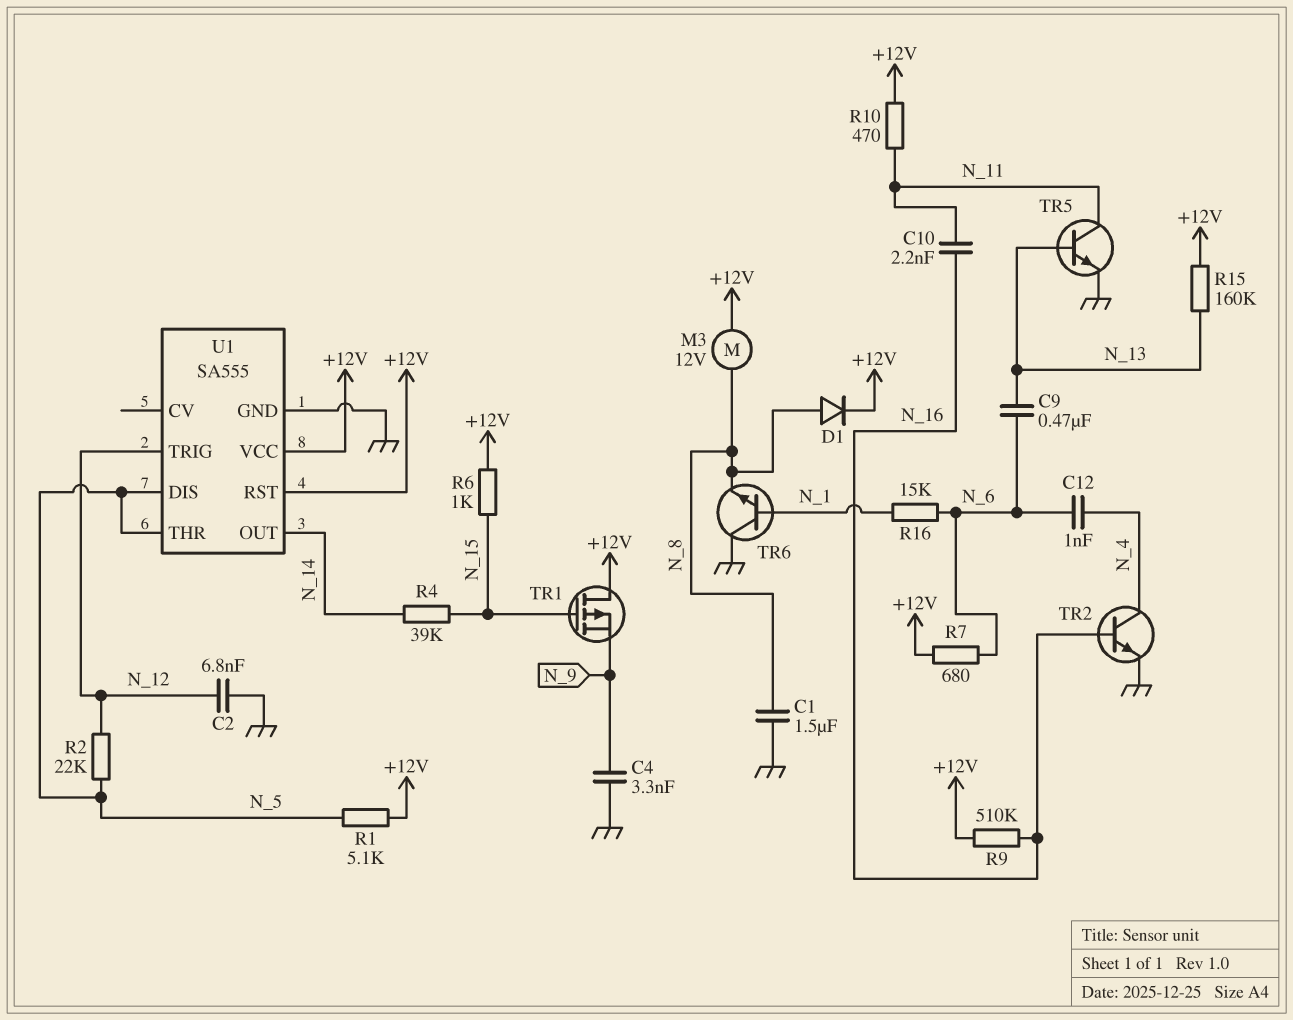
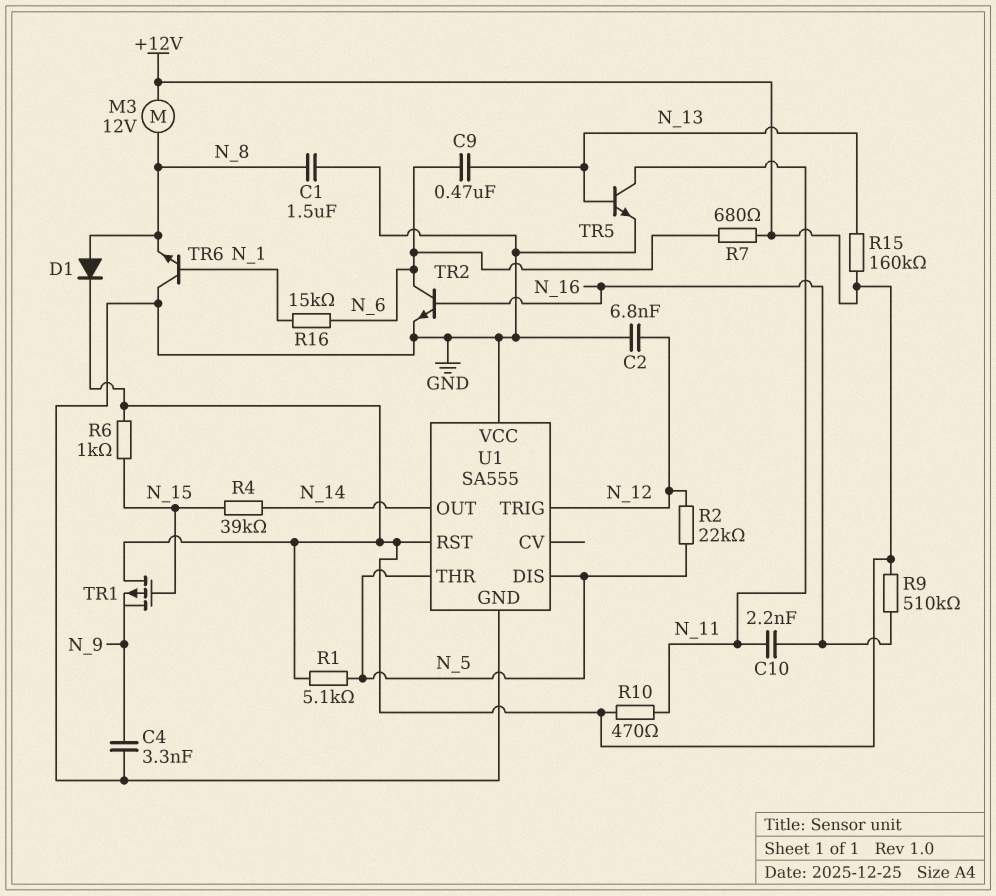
C12: 1nF (N_4, N_6) -> none
TR2: NPN (B N_16, C N_4, E GND) -> NPN (B N_16, C N_6, E GND)
U1 pin VCC: +12V -> GND

